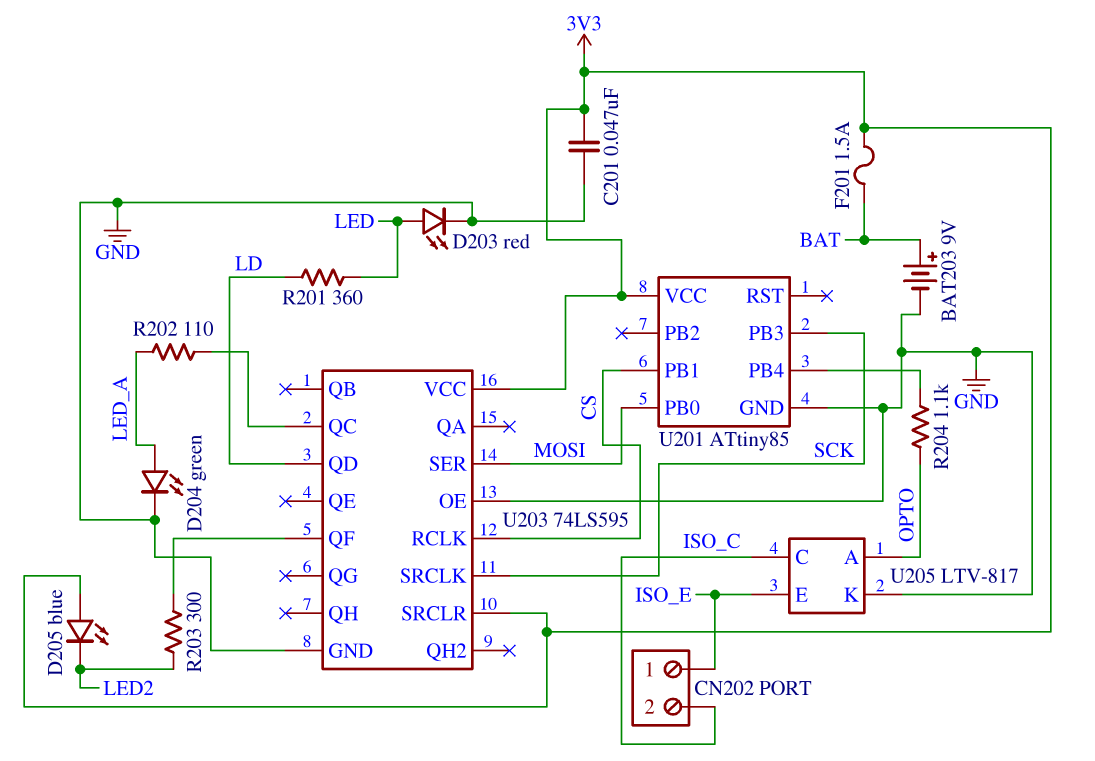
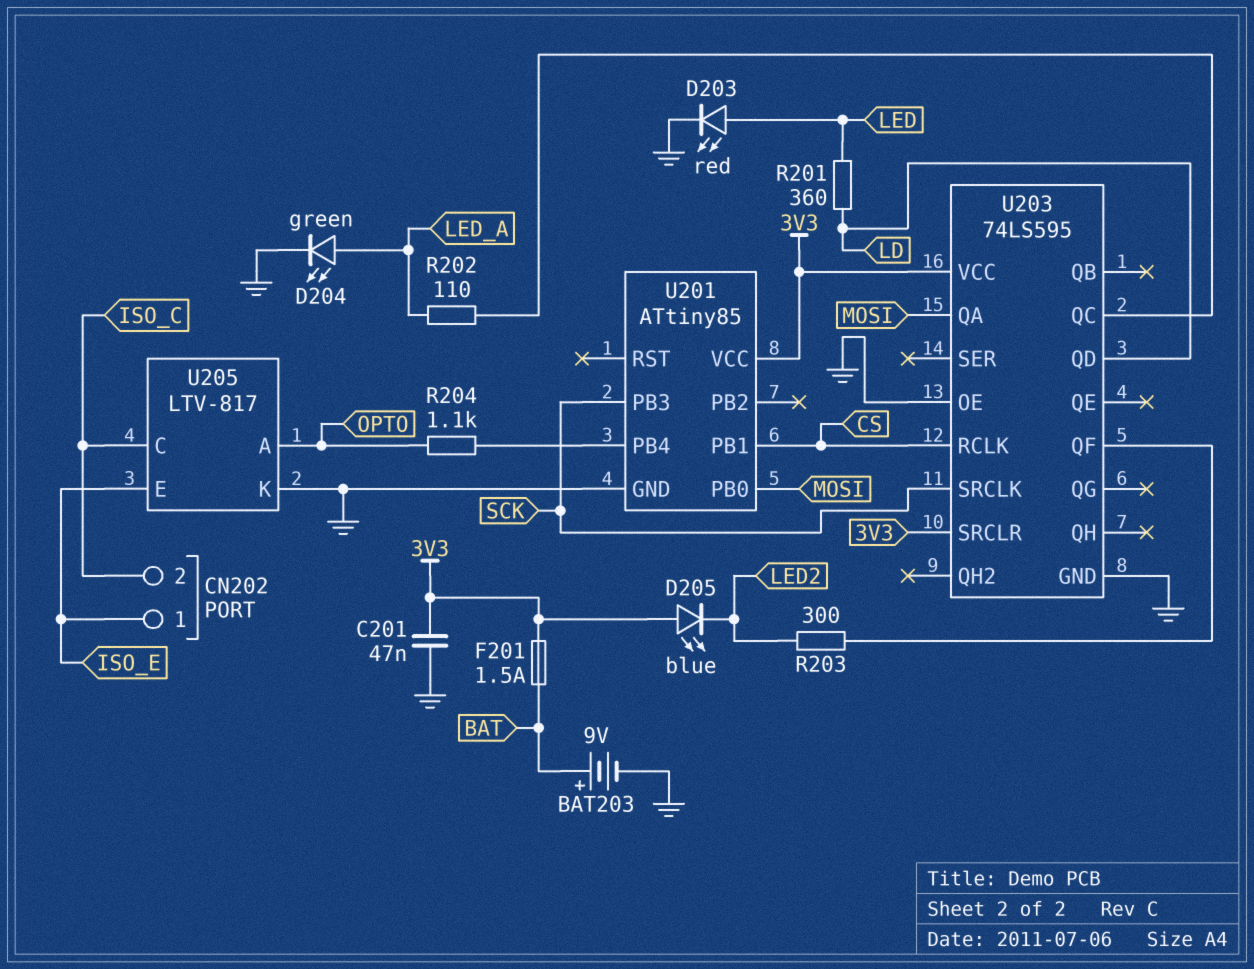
U203 pin QA: none -> MOSI
U203 pin SER: MOSI -> none

